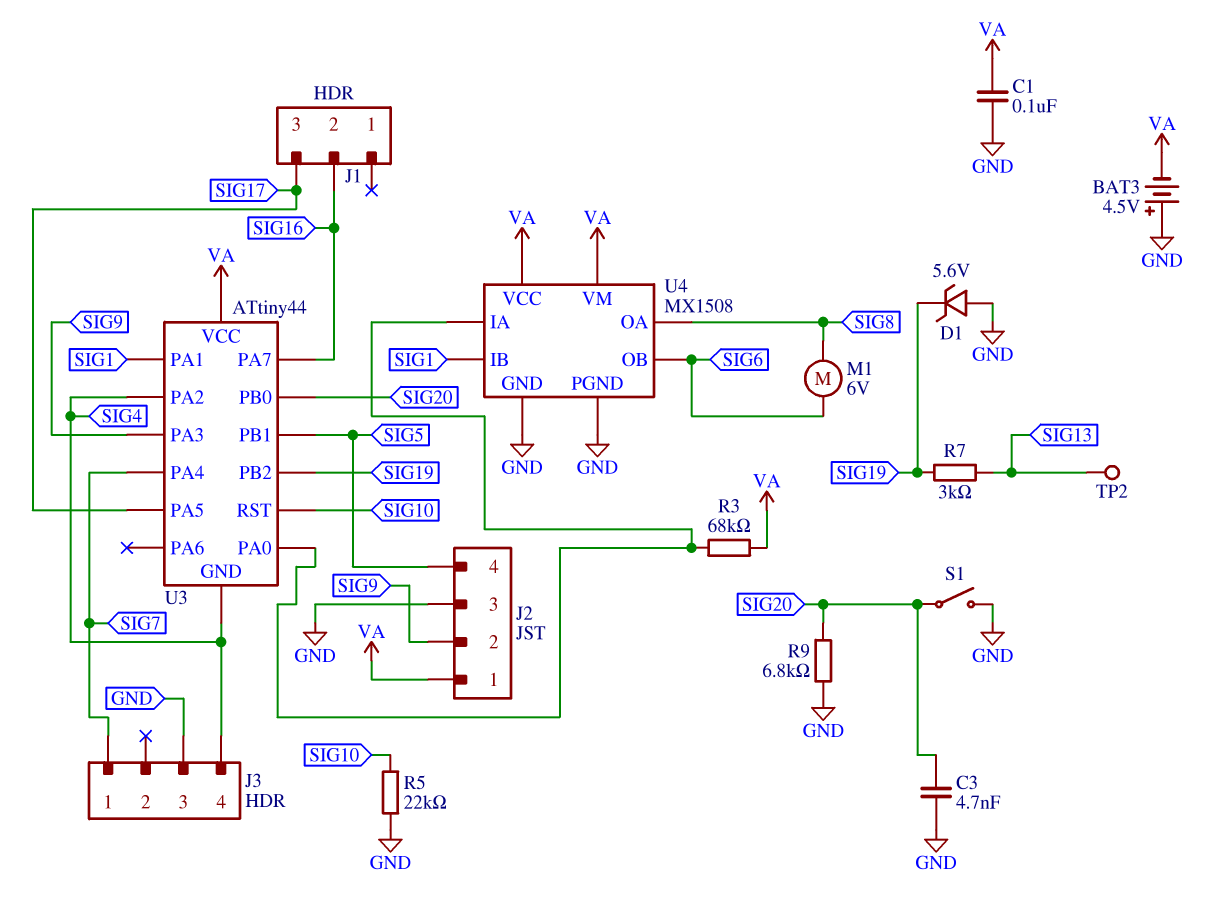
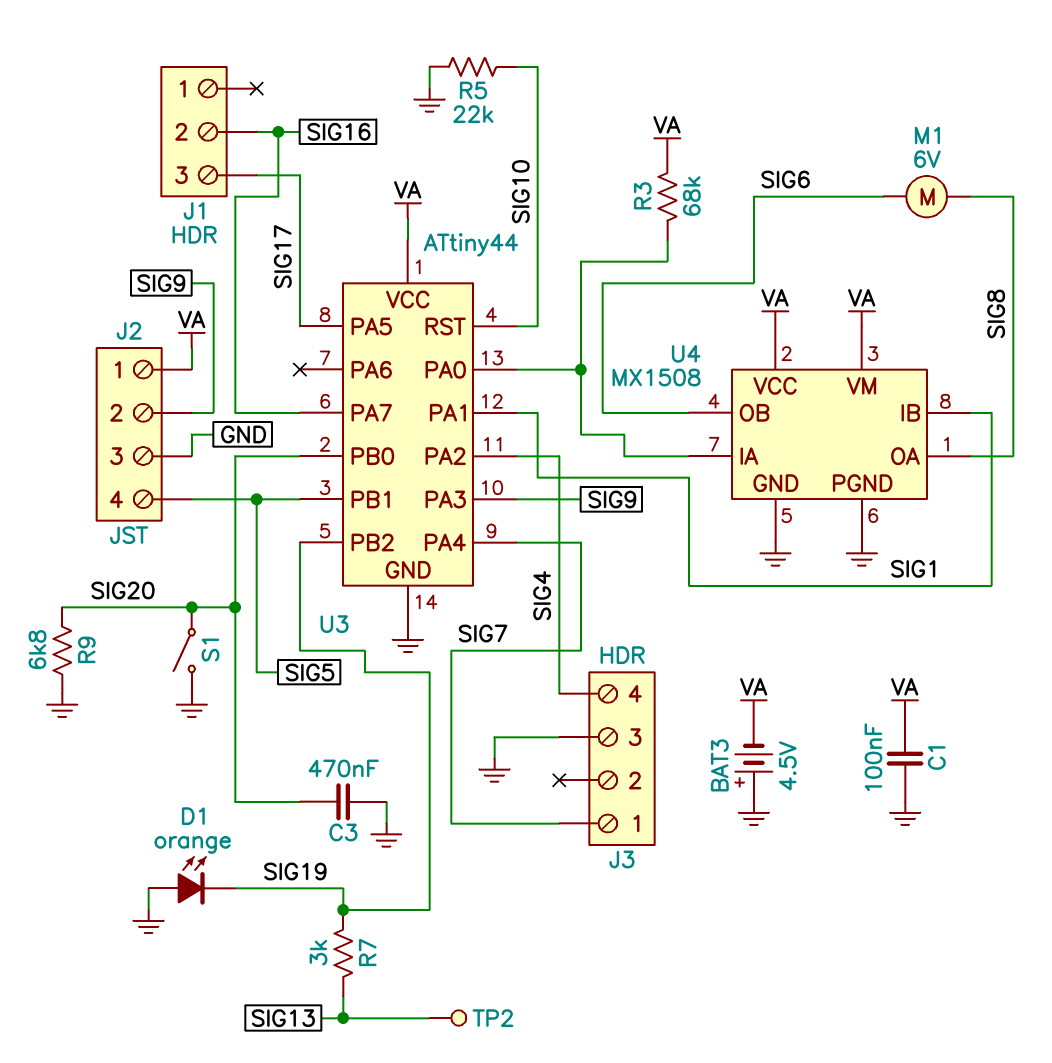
C3: 4.7nF (GND, SIG20) -> 470nF (GND, SIG20)
D1: zener 5.6V (A GND, K SIG19) -> LED orange (A GND, K SIG19)
U3 pin GND: SIG4 -> GND

